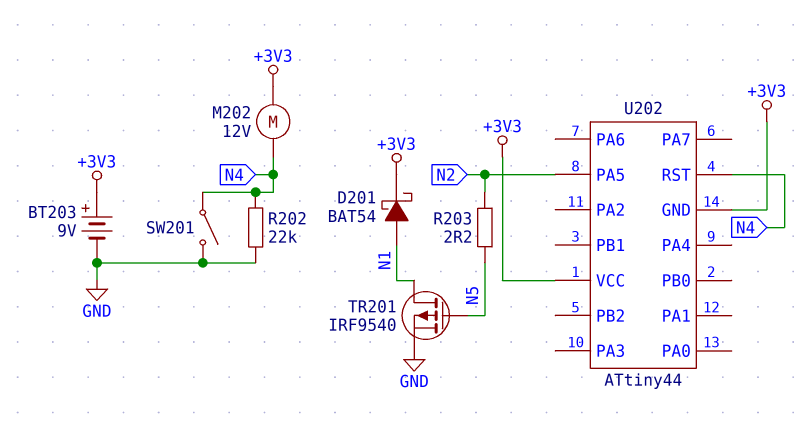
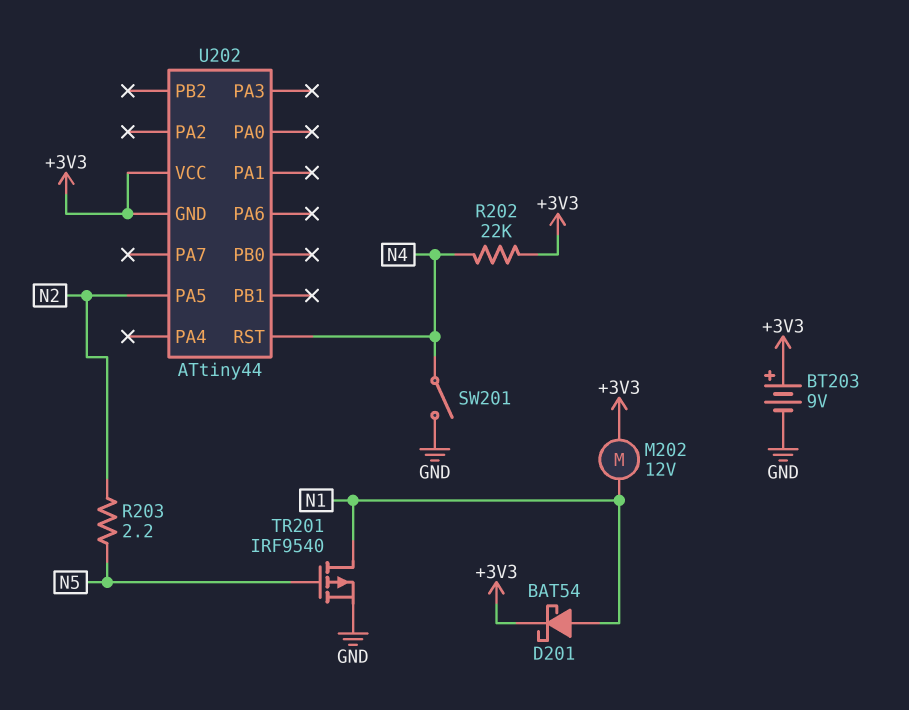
M202: motor 12V (+3V3, N4) -> motor 12V (+3V3, N1)
R202: 22k (GND, N4) -> 22k (+3V3, N4)

